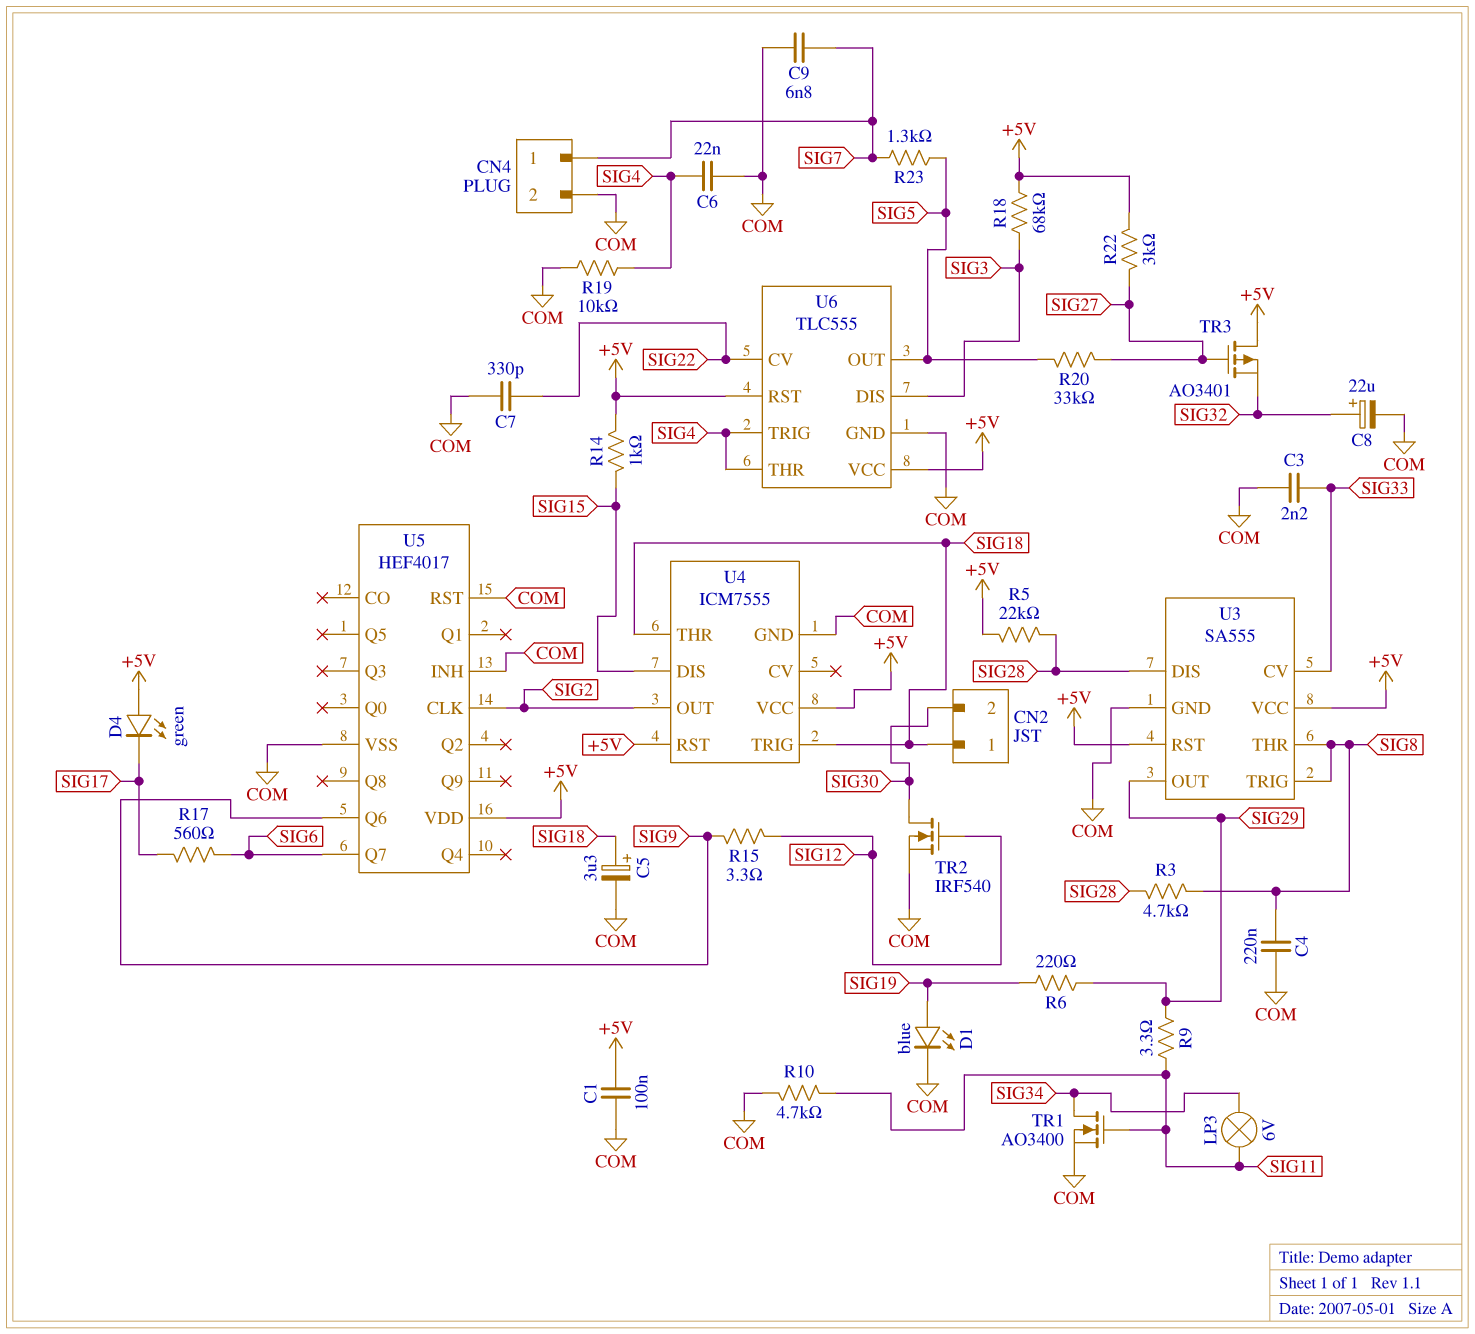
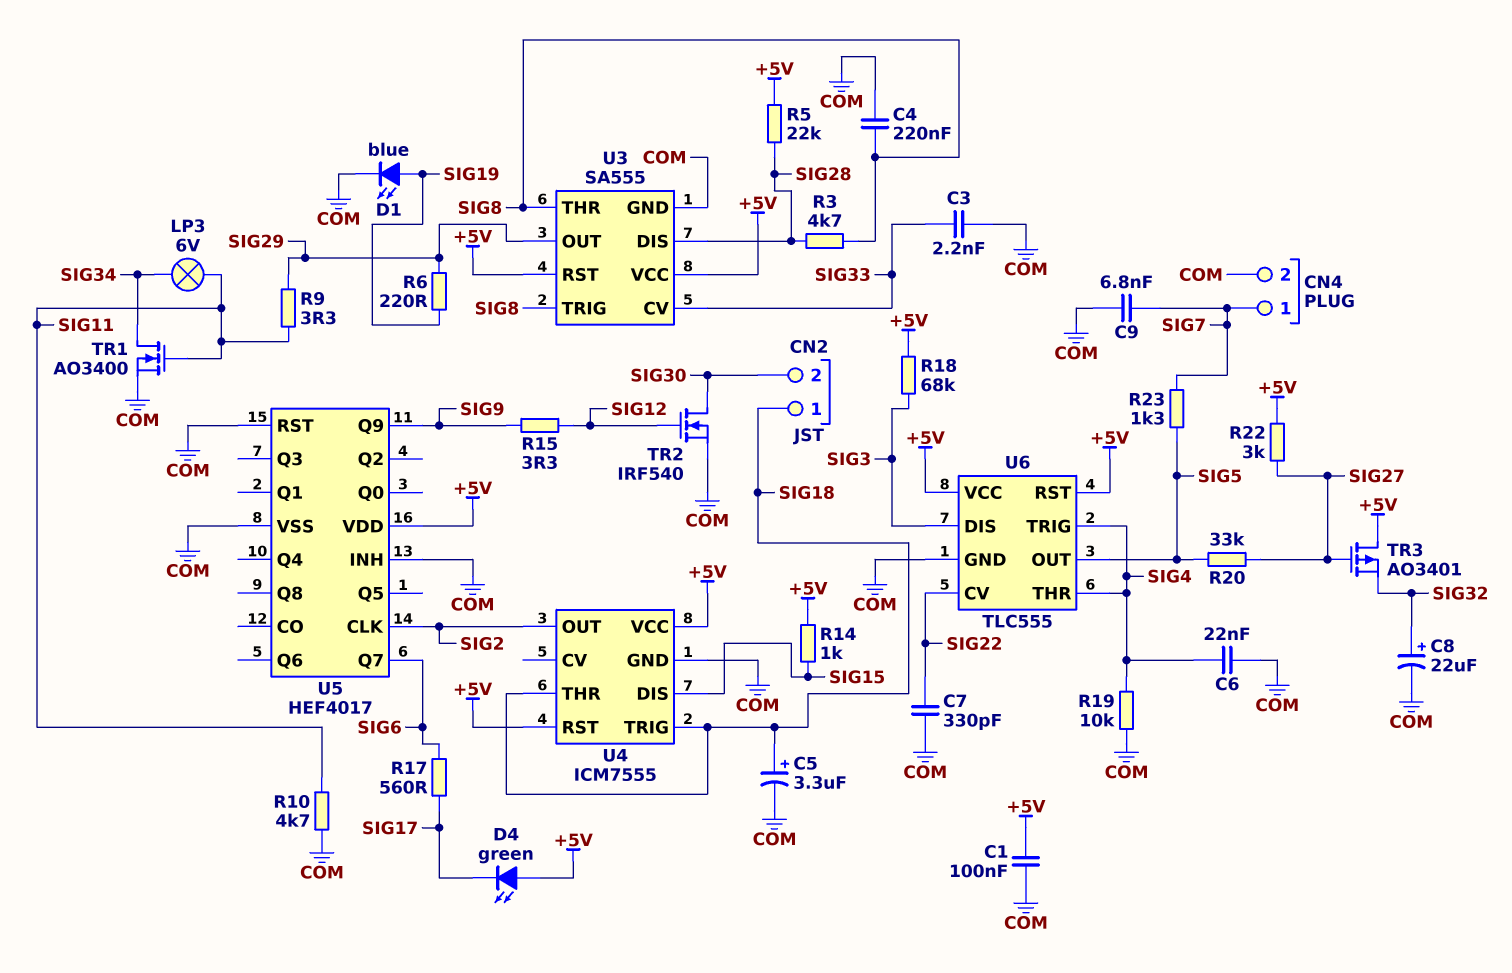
U5 pin Q6: SIG9 -> none
U5 pin Q9: none -> SIG9

